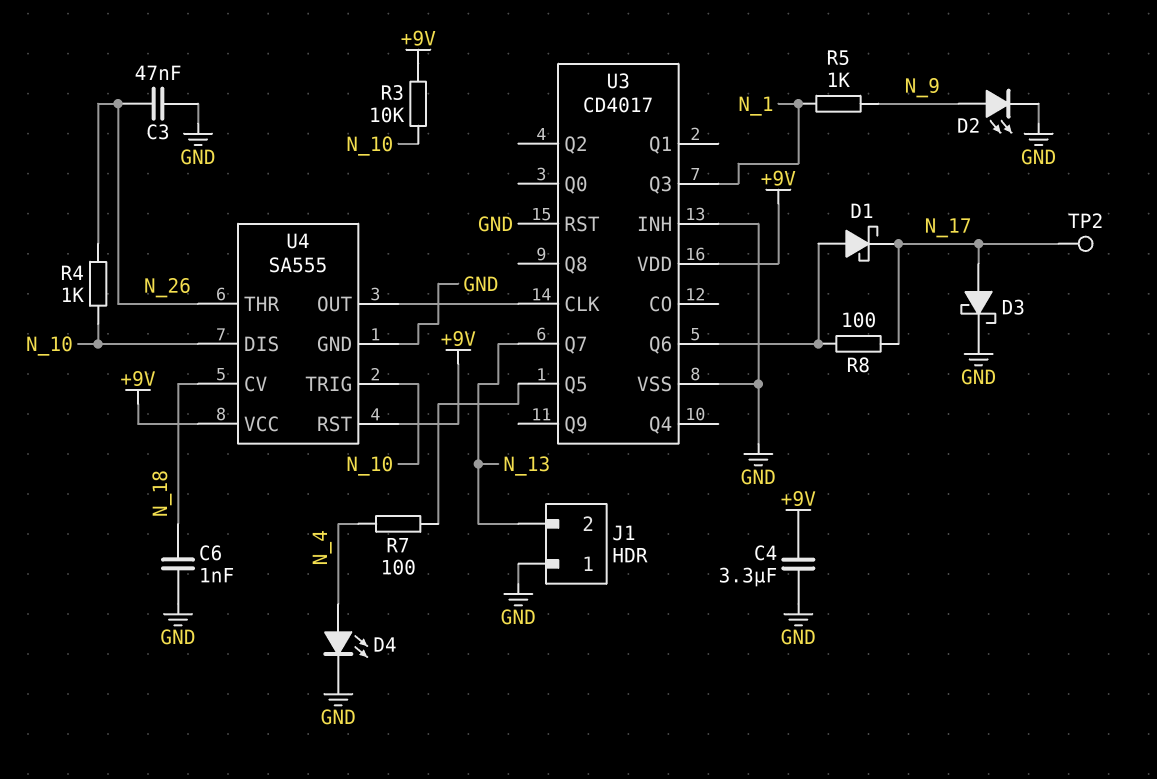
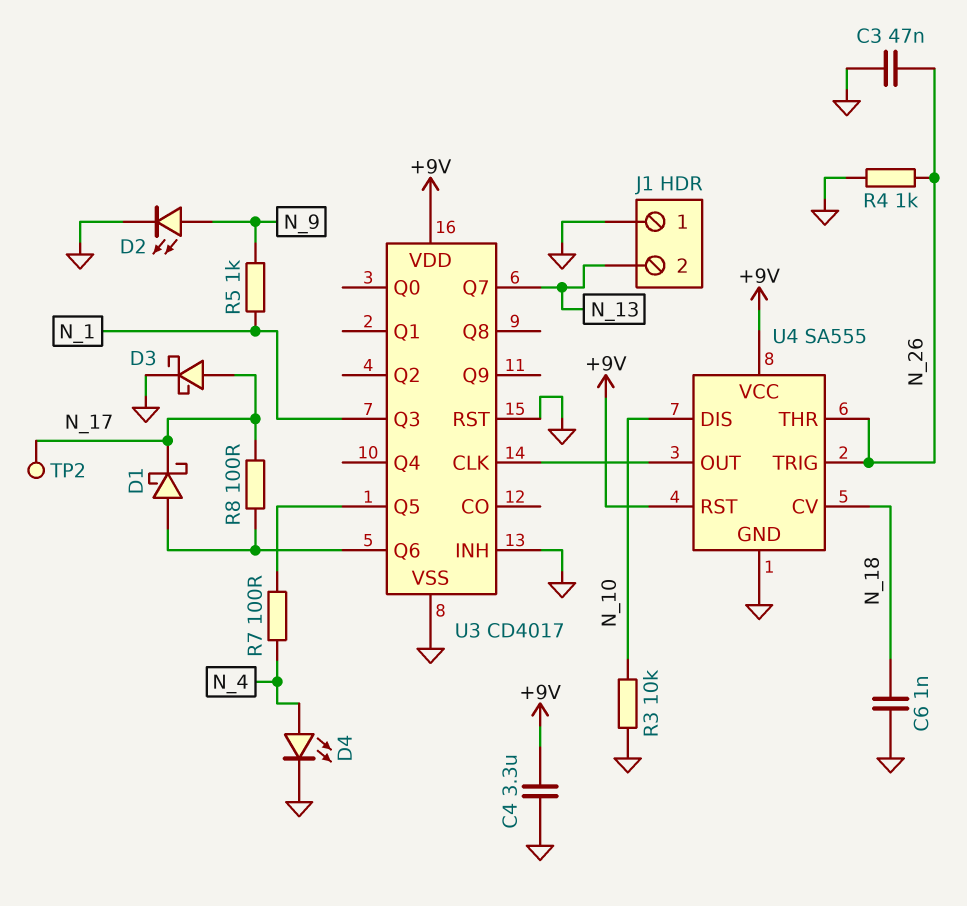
R3: 10k (+9V, N_10) -> 10k (GND, N_10)
R4: 1k (N_10, N_26) -> 1k (GND, N_26)
U4 pin TRIG: N_10 -> N_26

